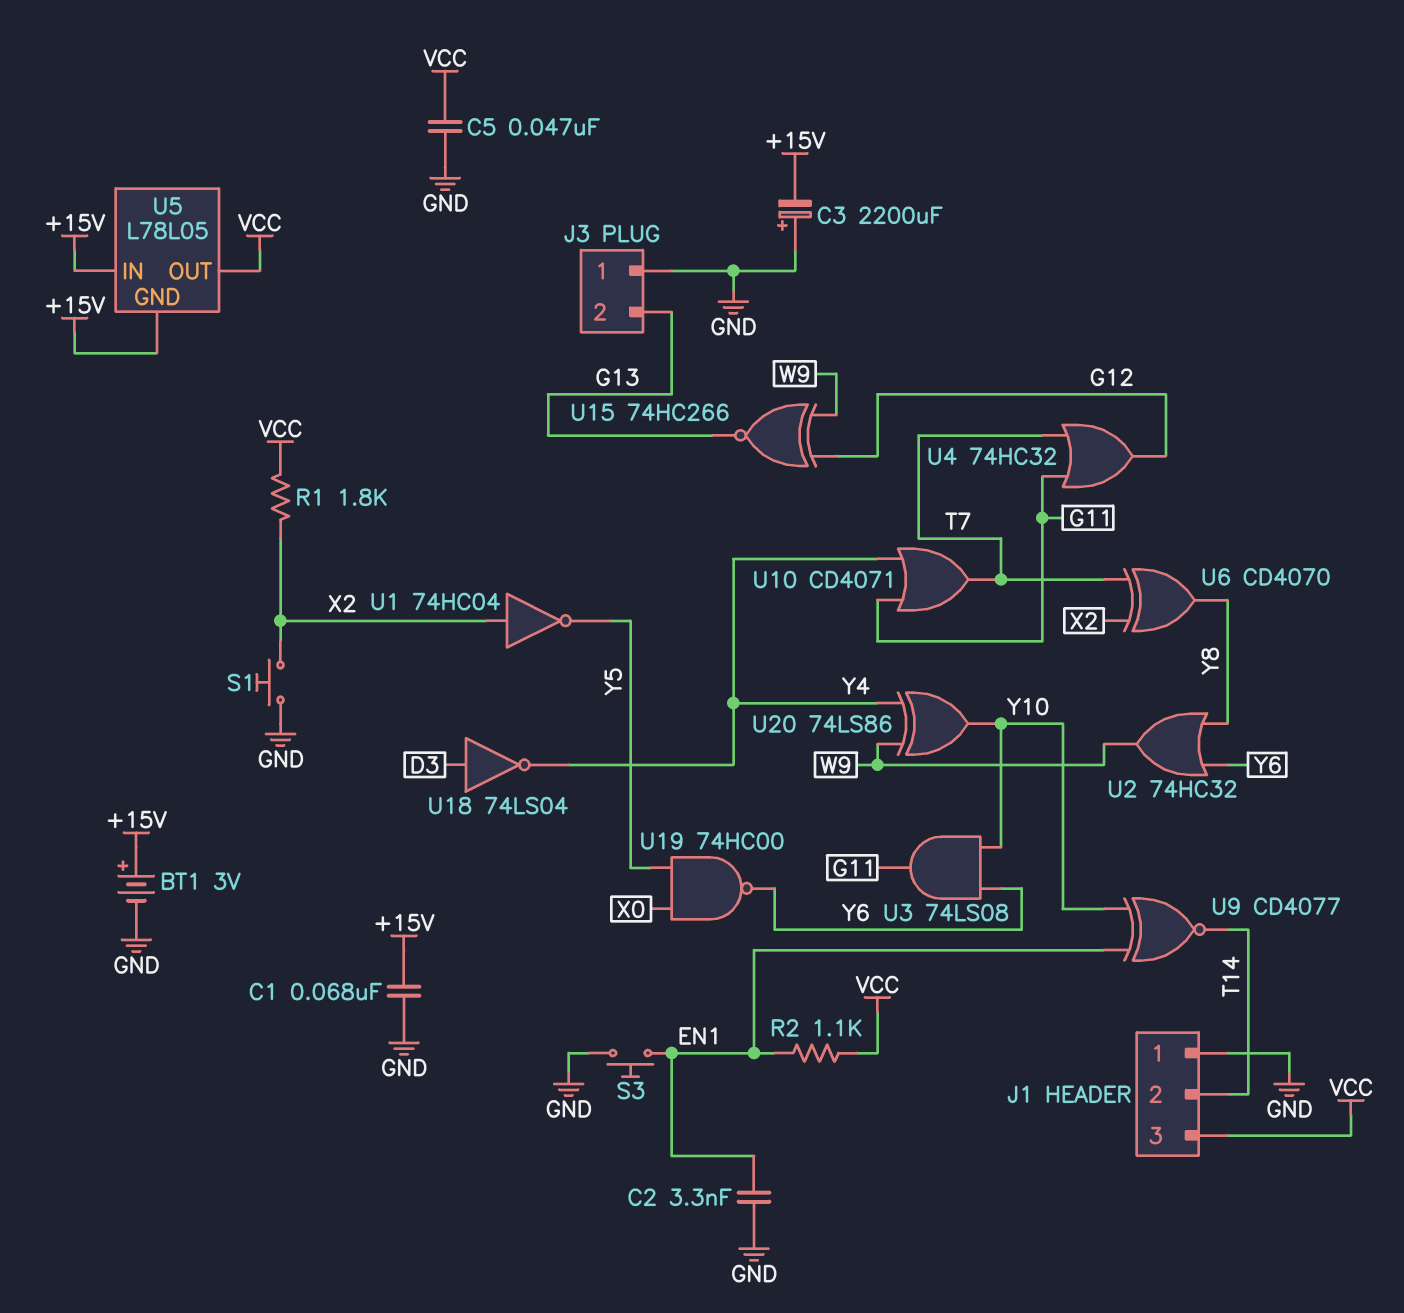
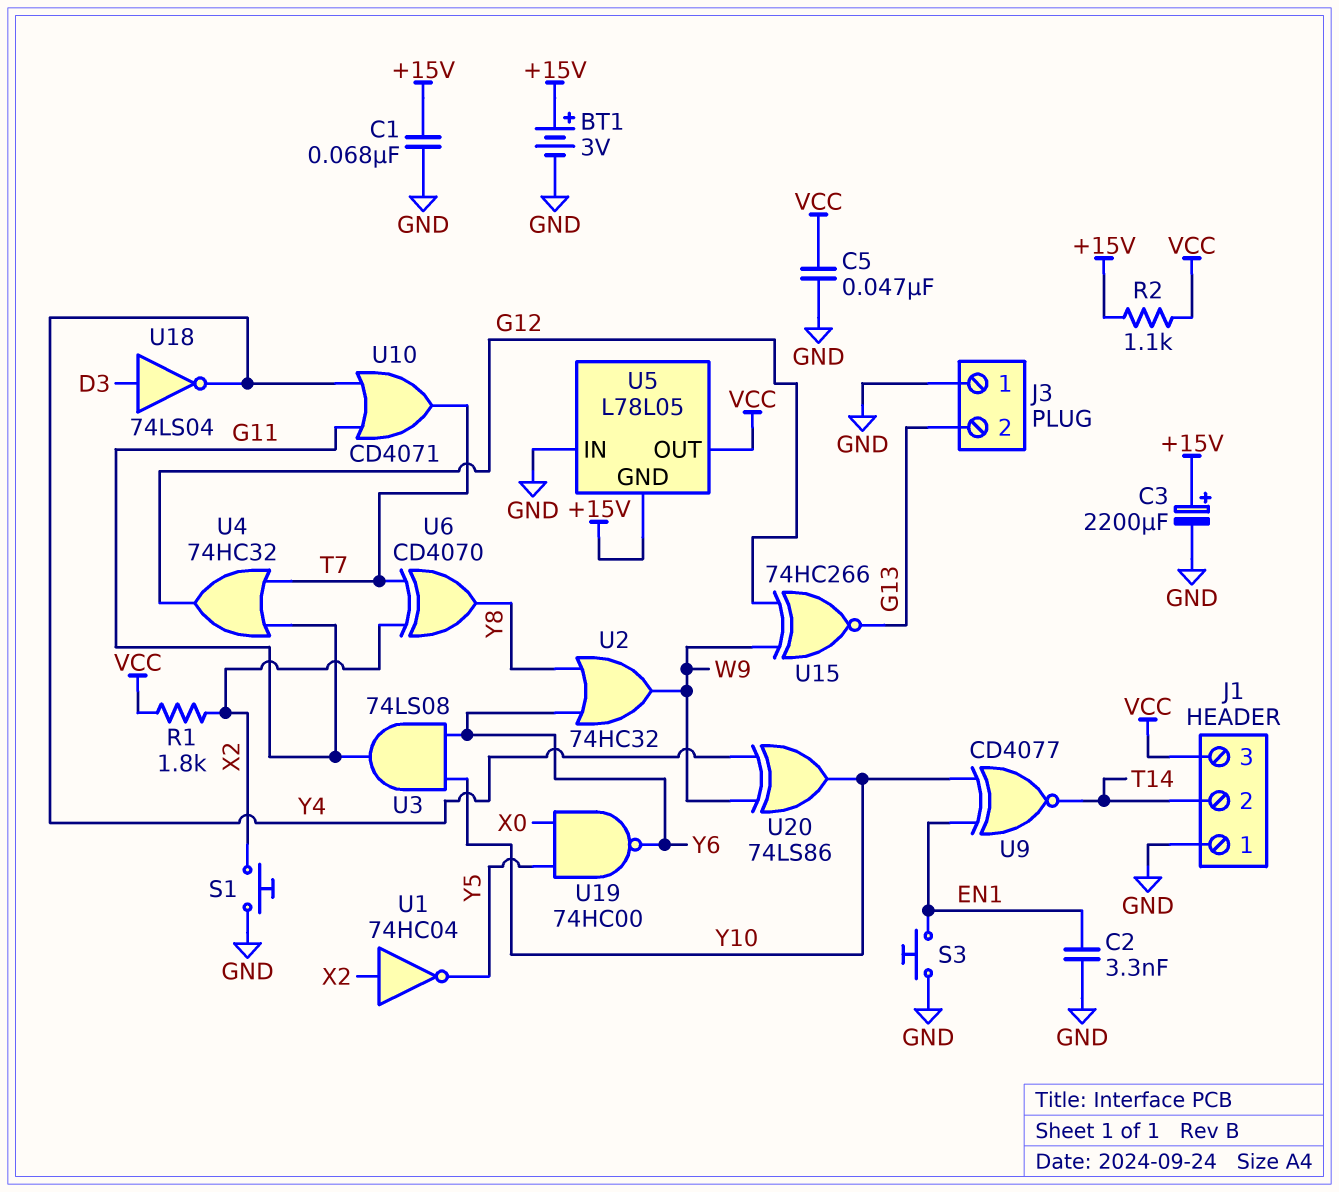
C3: 2200uF (plus GND, minus +15V) -> 2200uF (plus +15V, minus GND)
R2: 1.1k (EN1, VCC) -> 1.1k (+15V, VCC)
U5 pin IN: +15V -> GND

